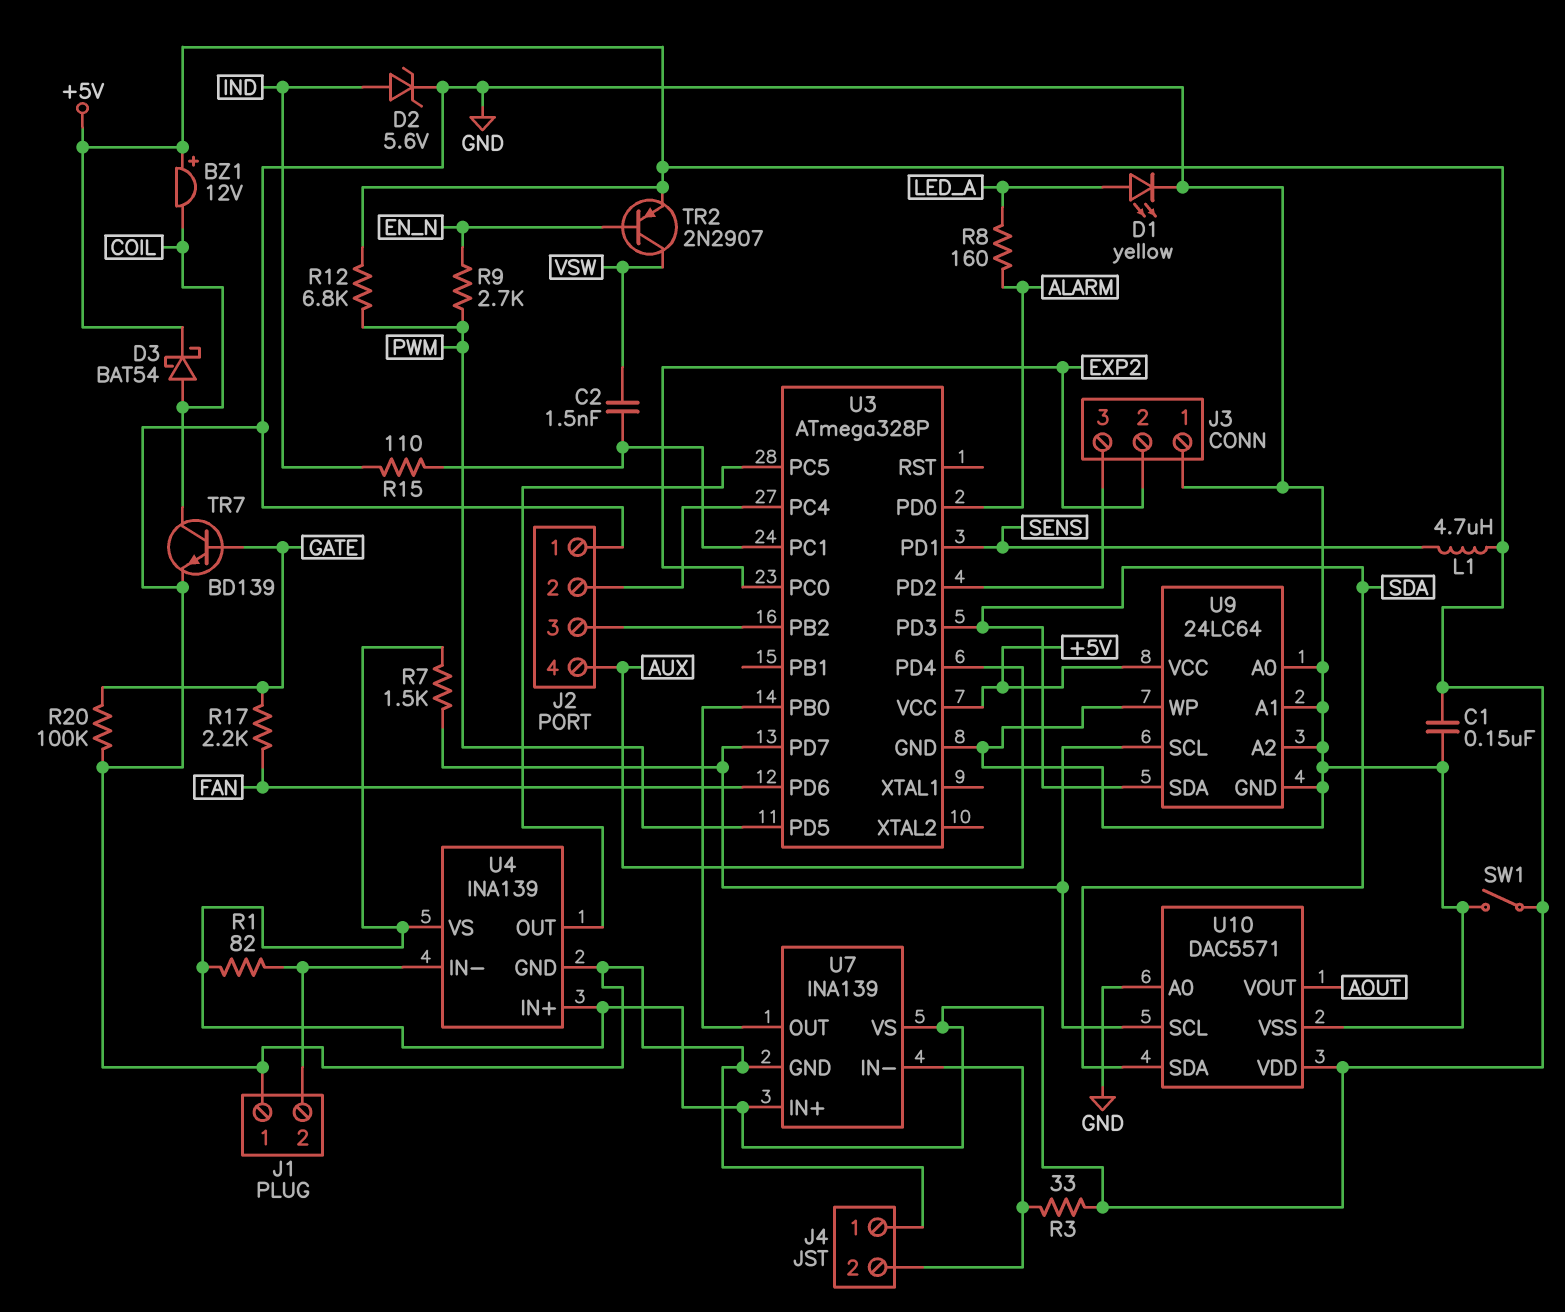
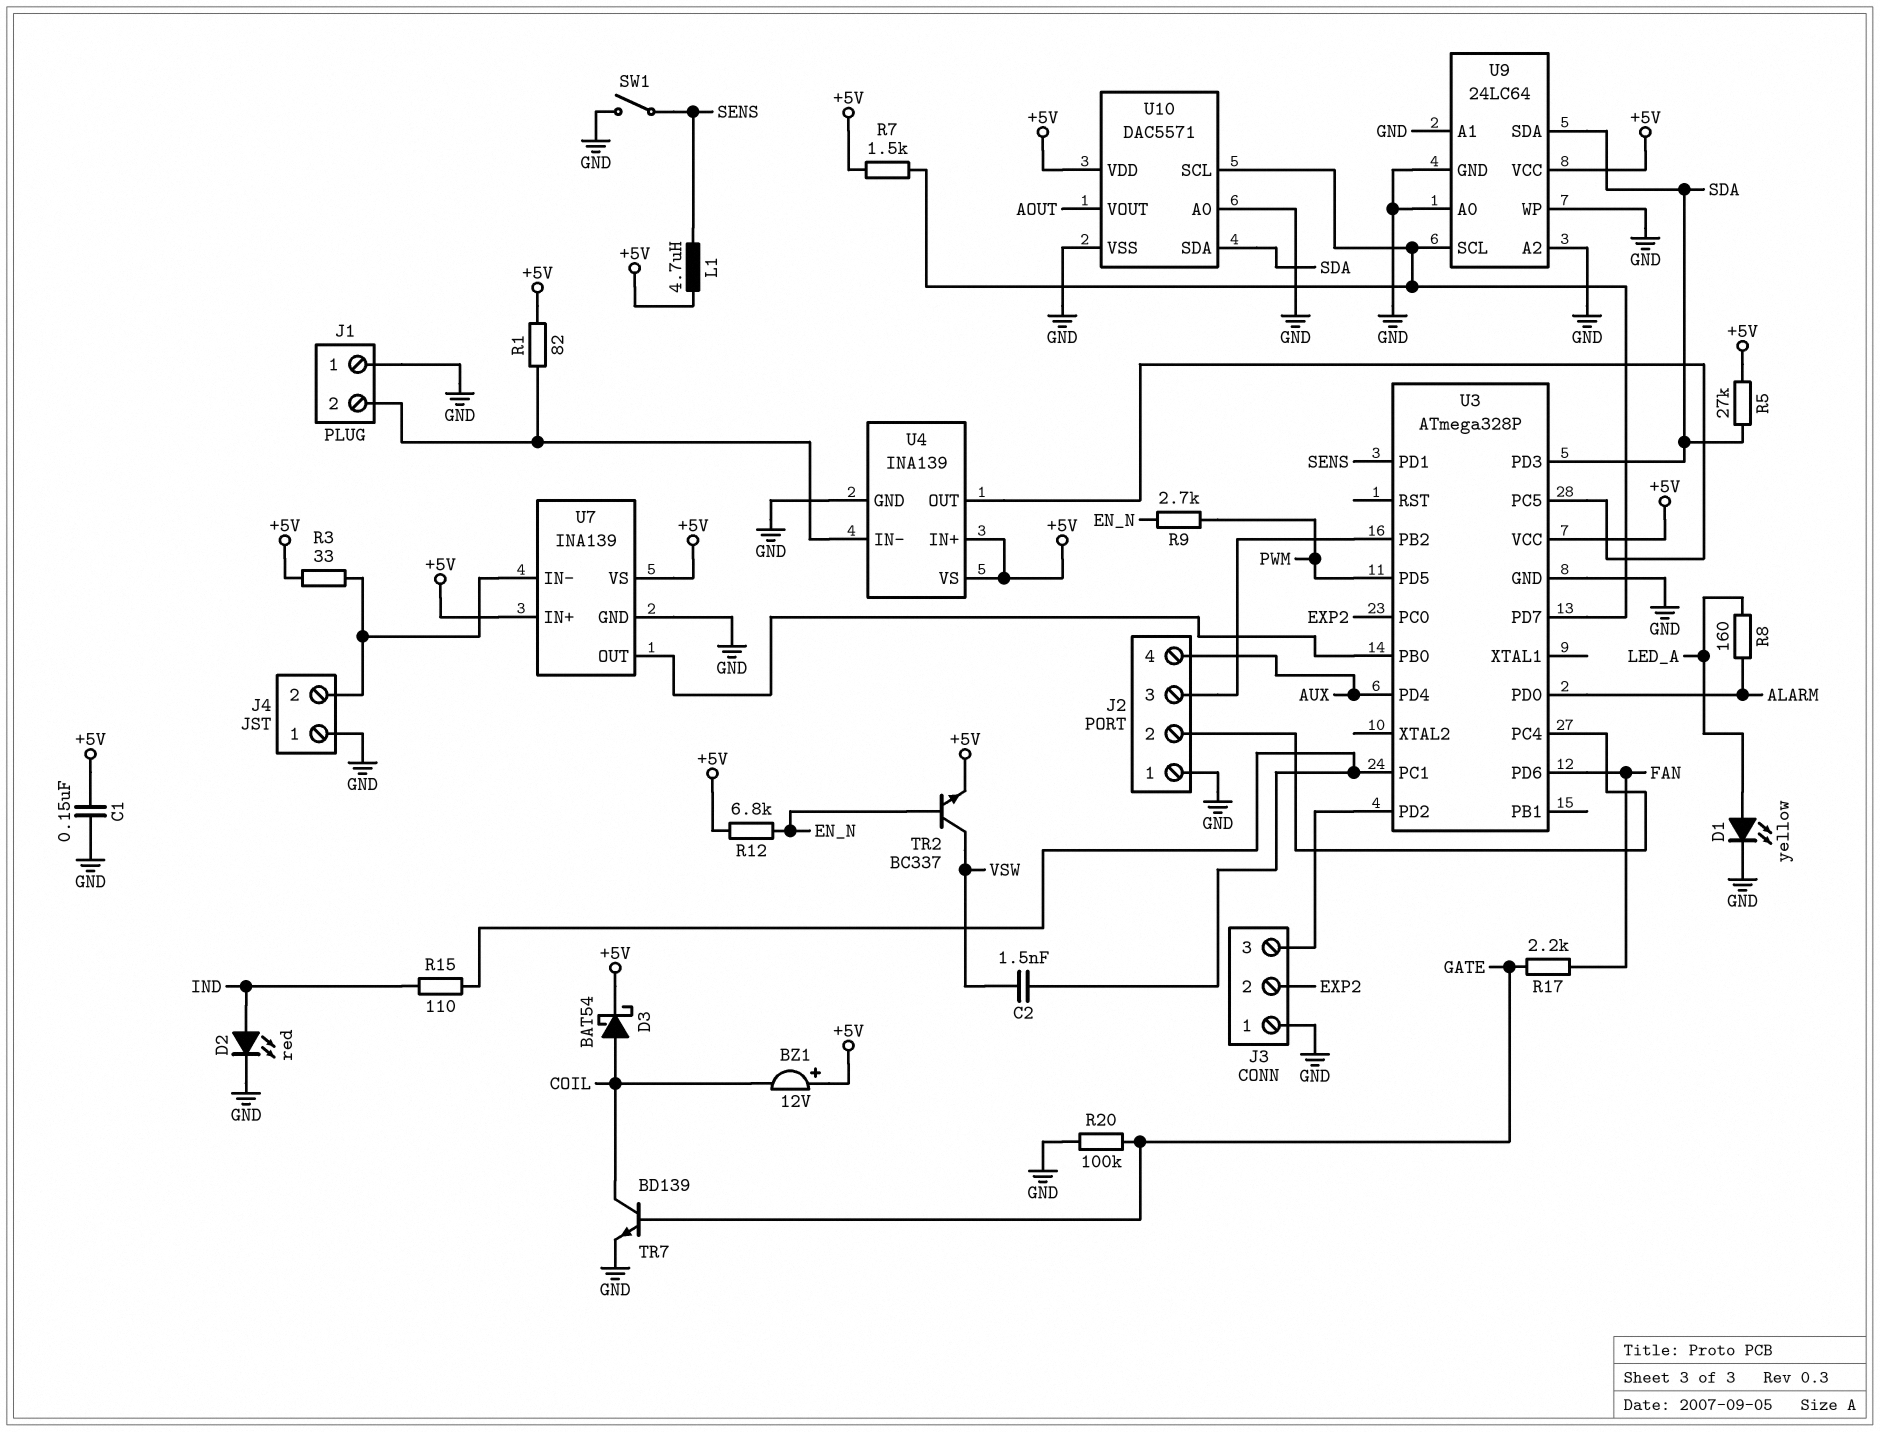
D2: zener 5.6V (A IND, K GND) -> LED red (A IND, K GND)
R5: none -> 27k (+5V, SDA)
R12: 6.8k (+5V, PWM) -> 6.8k (+5V, EN_N)
SW1: switch (+5V, GND) -> switch (GND, SENS)
TR2: PNP 2N2907 (B EN_N, C VSW, E +5V) -> NPN BC337 (B EN_N, C VSW, E +5V)

